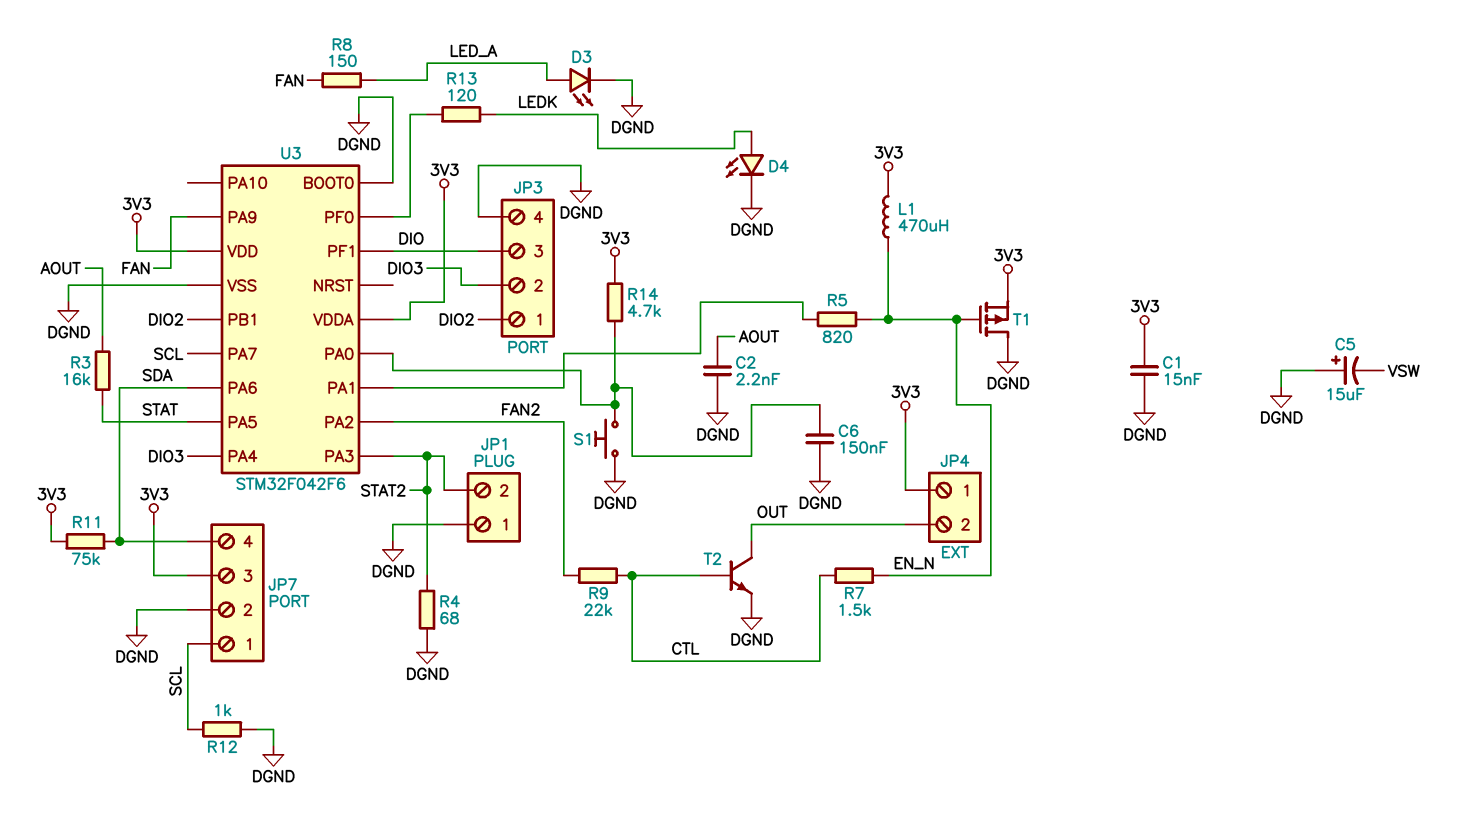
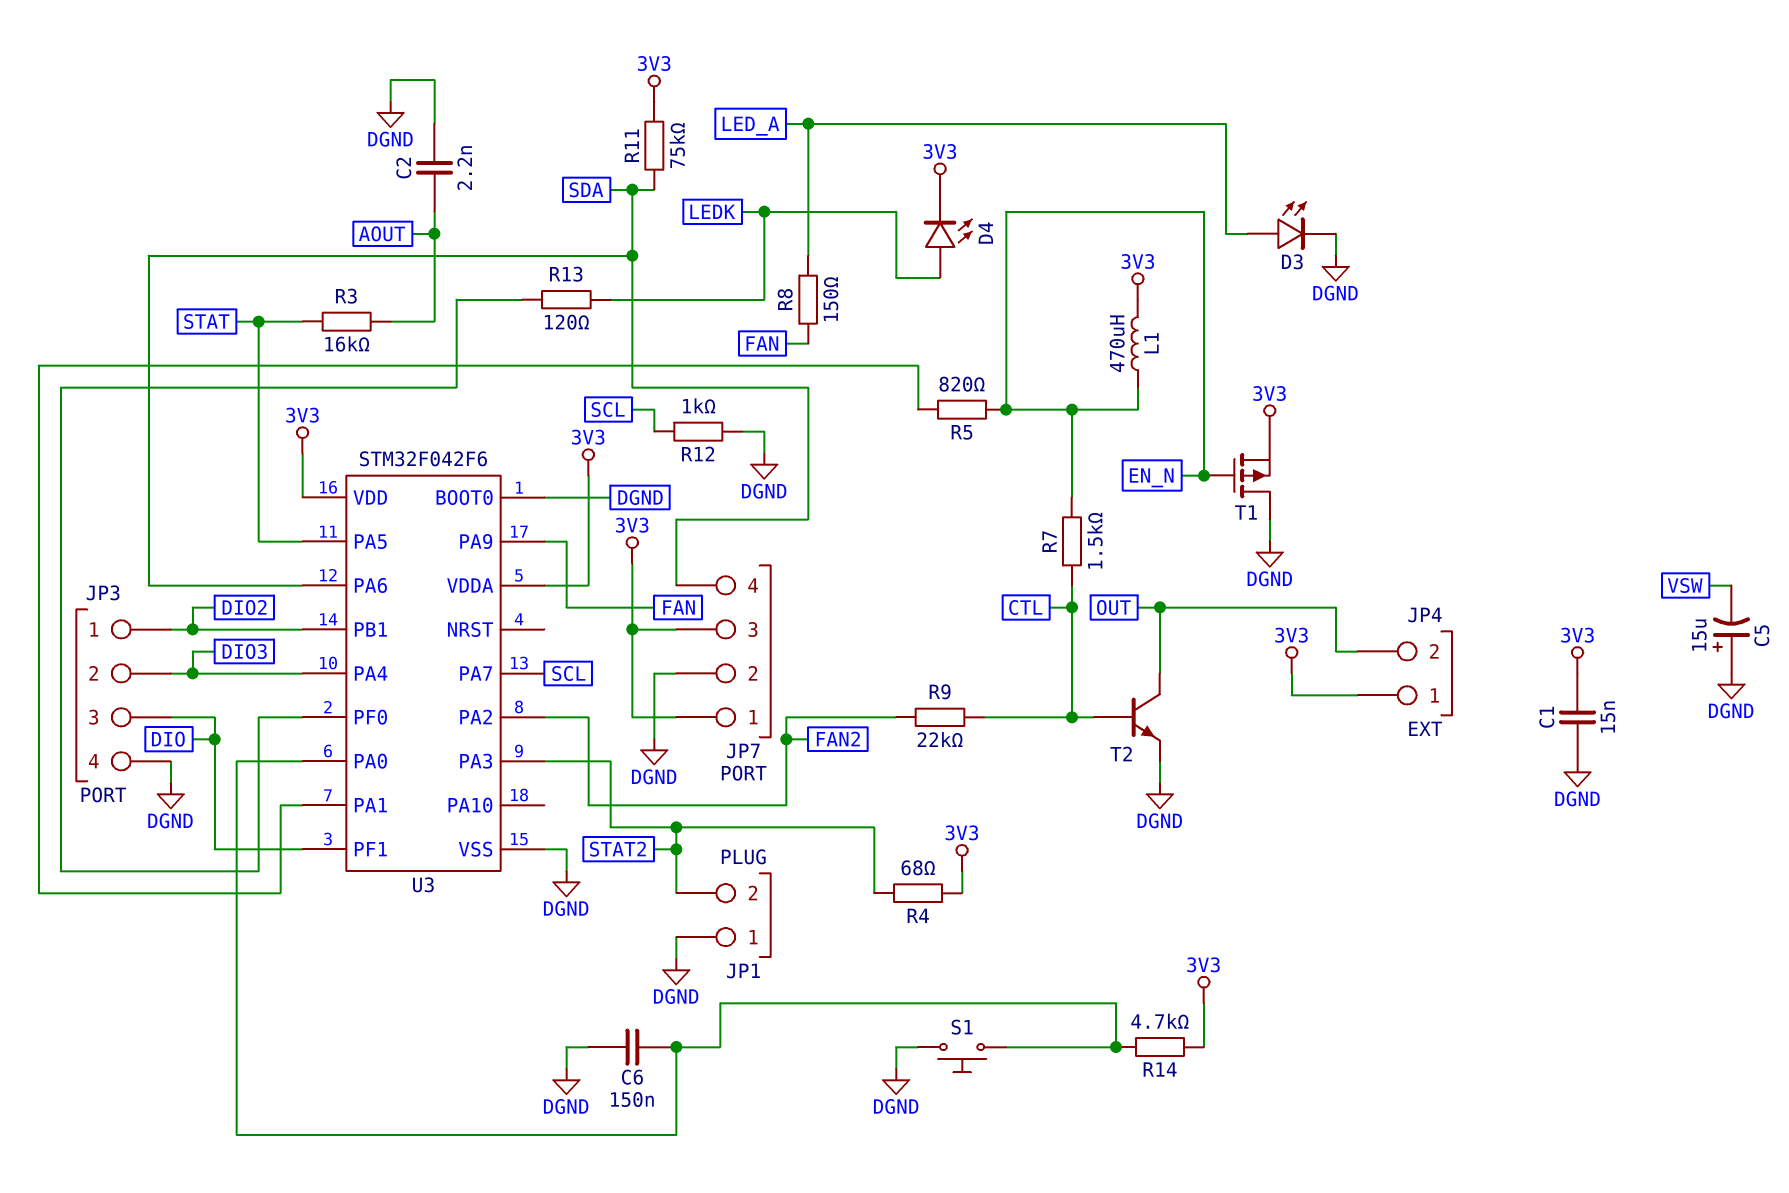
D4: LED (A LEDK, K DGND) -> LED (A LEDK, K 3V3)
JP7 pin 1: SCL -> 3V3
R4: 68 (DGND, STAT2) -> 68 (3V3, STAT2)

